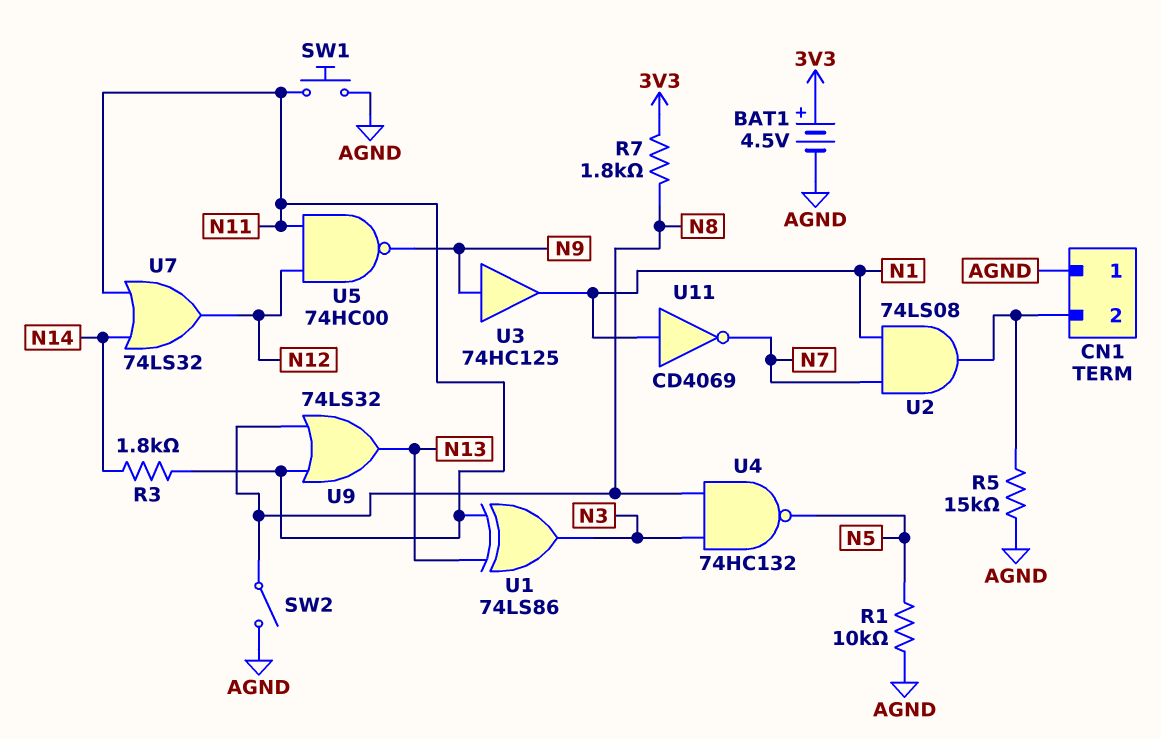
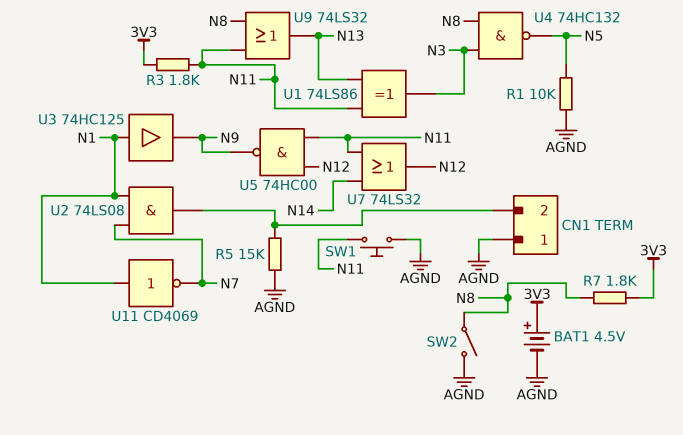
R3: 1.8k (N11, N14) -> 1.8k (3V3, N11)
U3: buffer 74HC125 (in N9, out N1) -> buffer 74HC125 (in N1, out N9)

